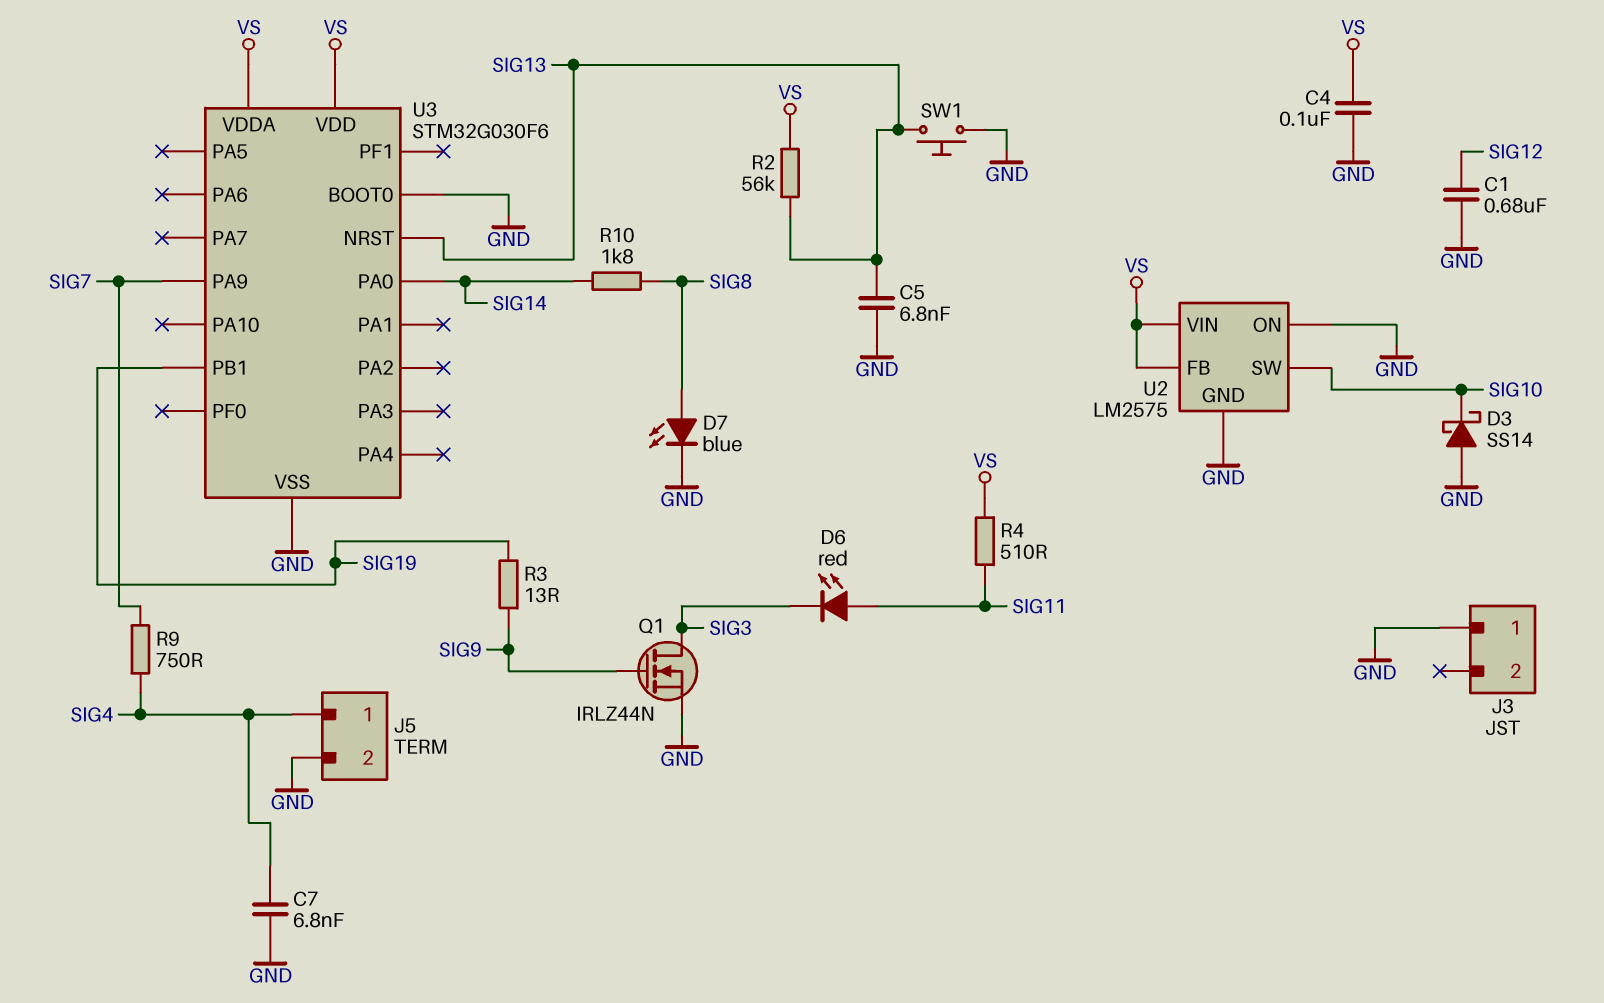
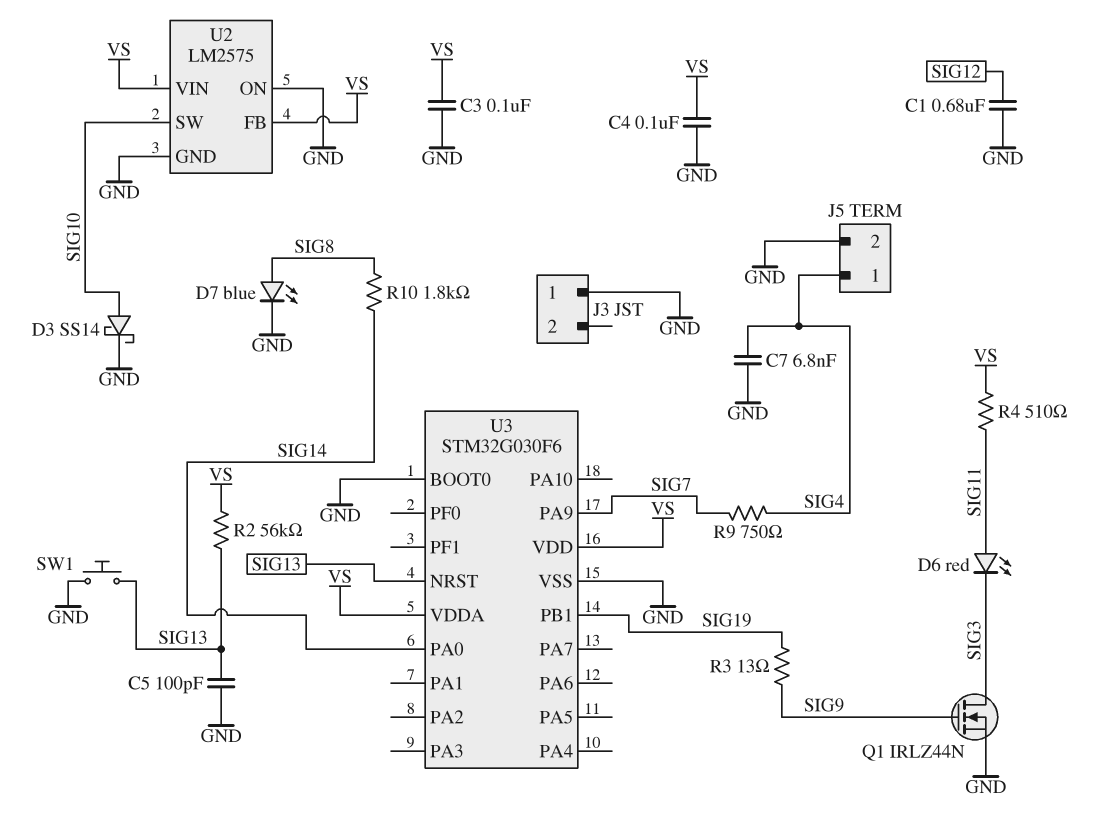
C3: none -> 100nF (GND, VS)
C5: 6.8nF (GND, SIG13) -> 100pF (GND, SIG13)
D3: schottky SS14 (A GND, K SIG10) -> schottky SS14 (A SIG10, K GND)

